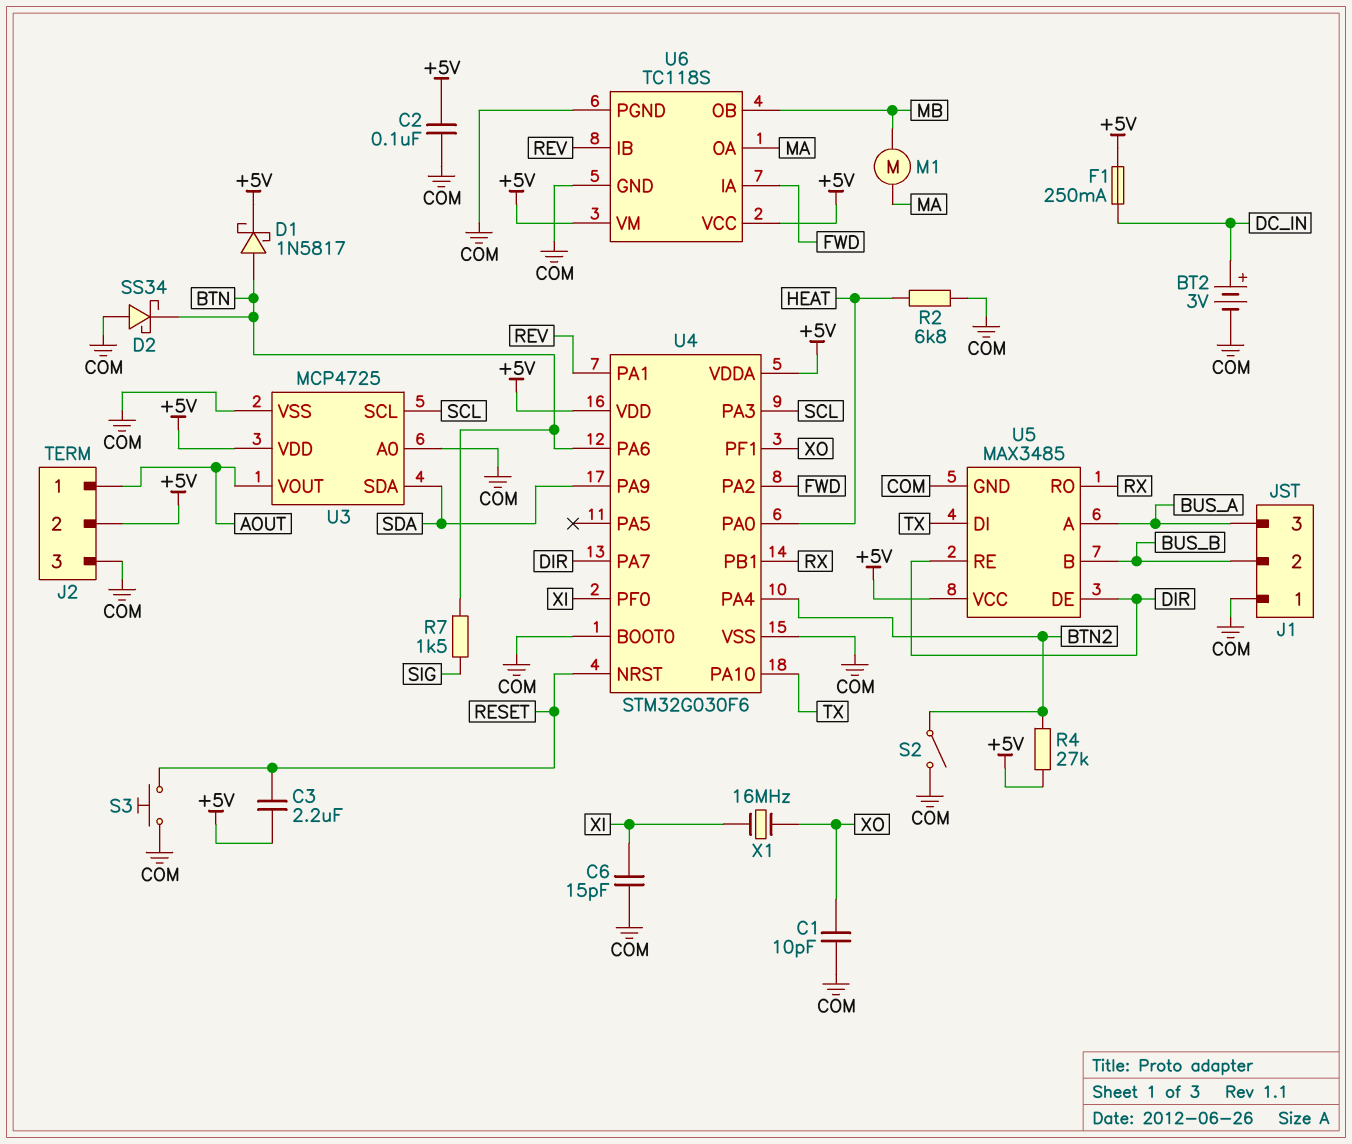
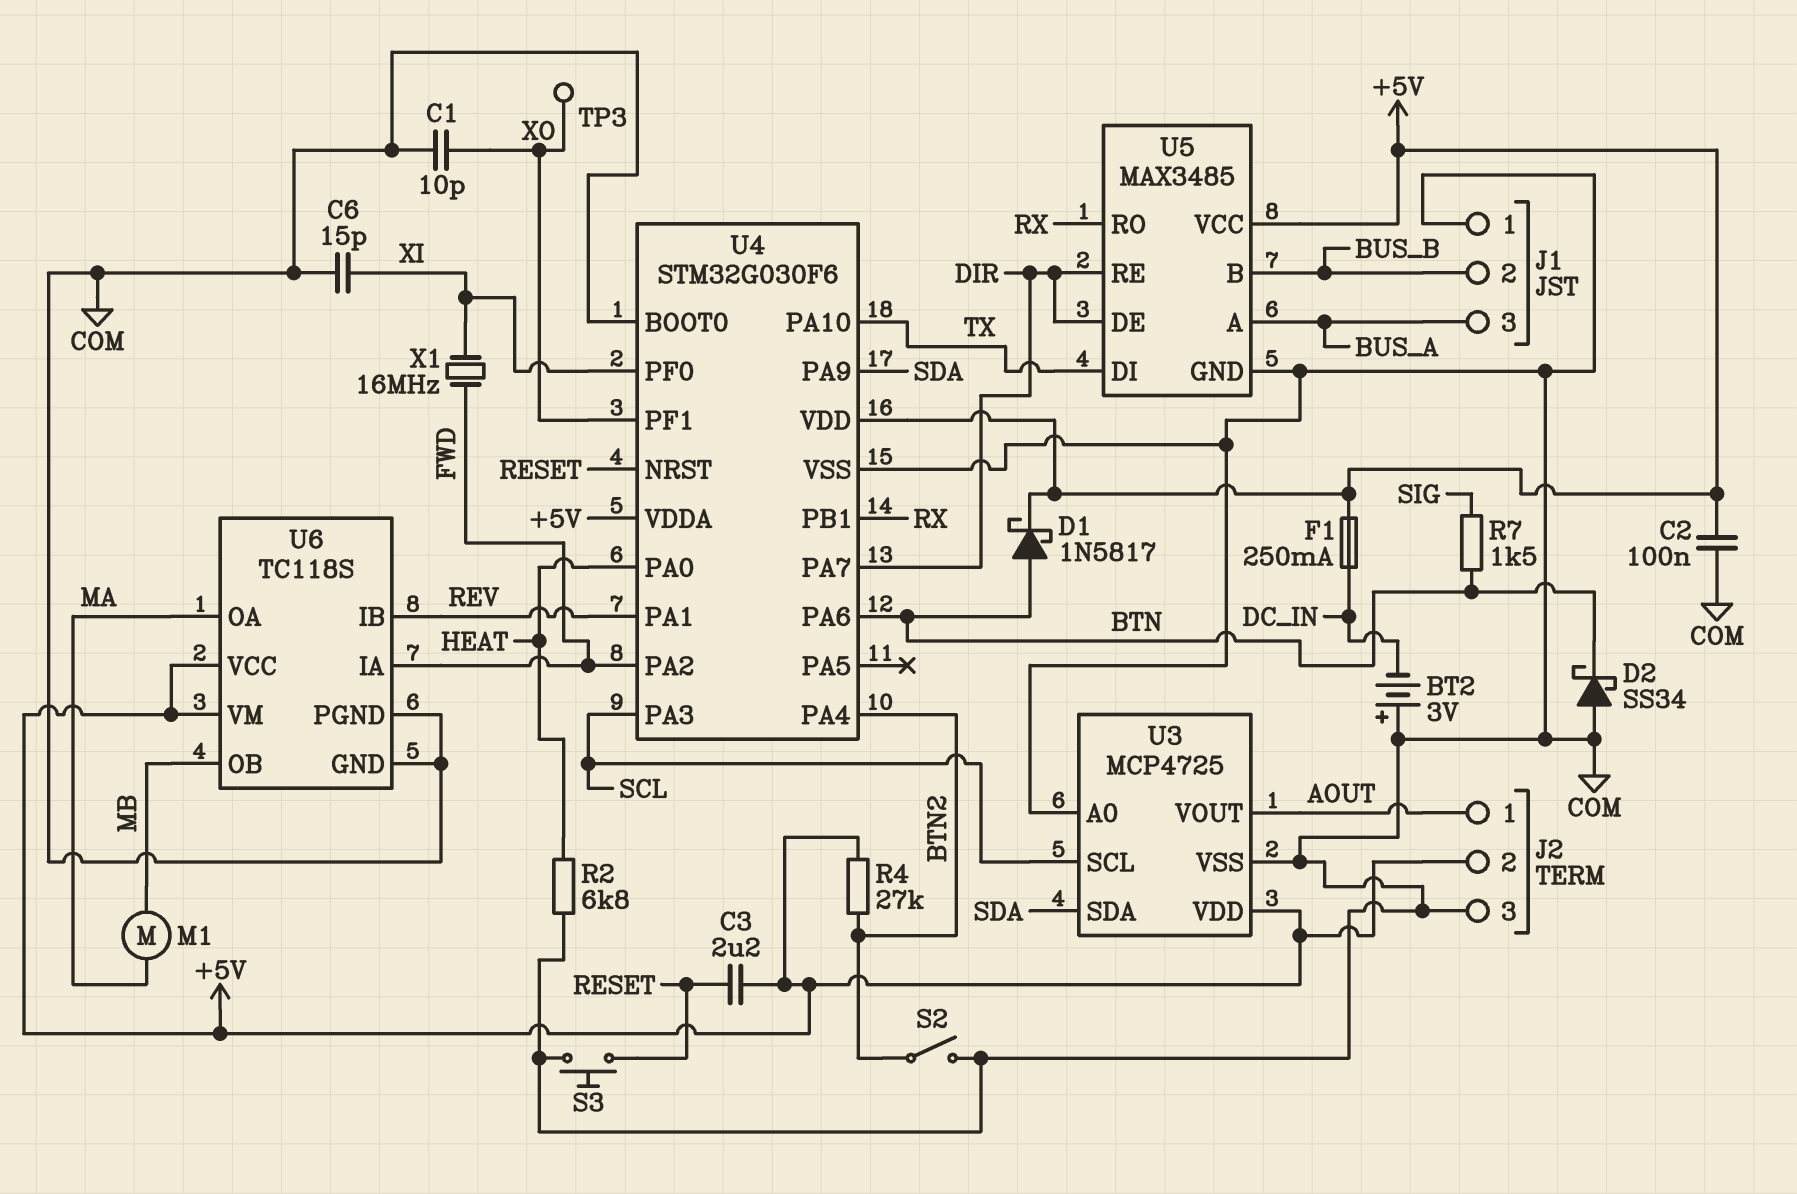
BT2: 3V (plus DC_IN, minus COM) -> 3V (plus COM, minus DC_IN)
TP3: none -> test point (XO)
X1: 16MHz (XI, XO) -> 16MHz (FWD, XI)

